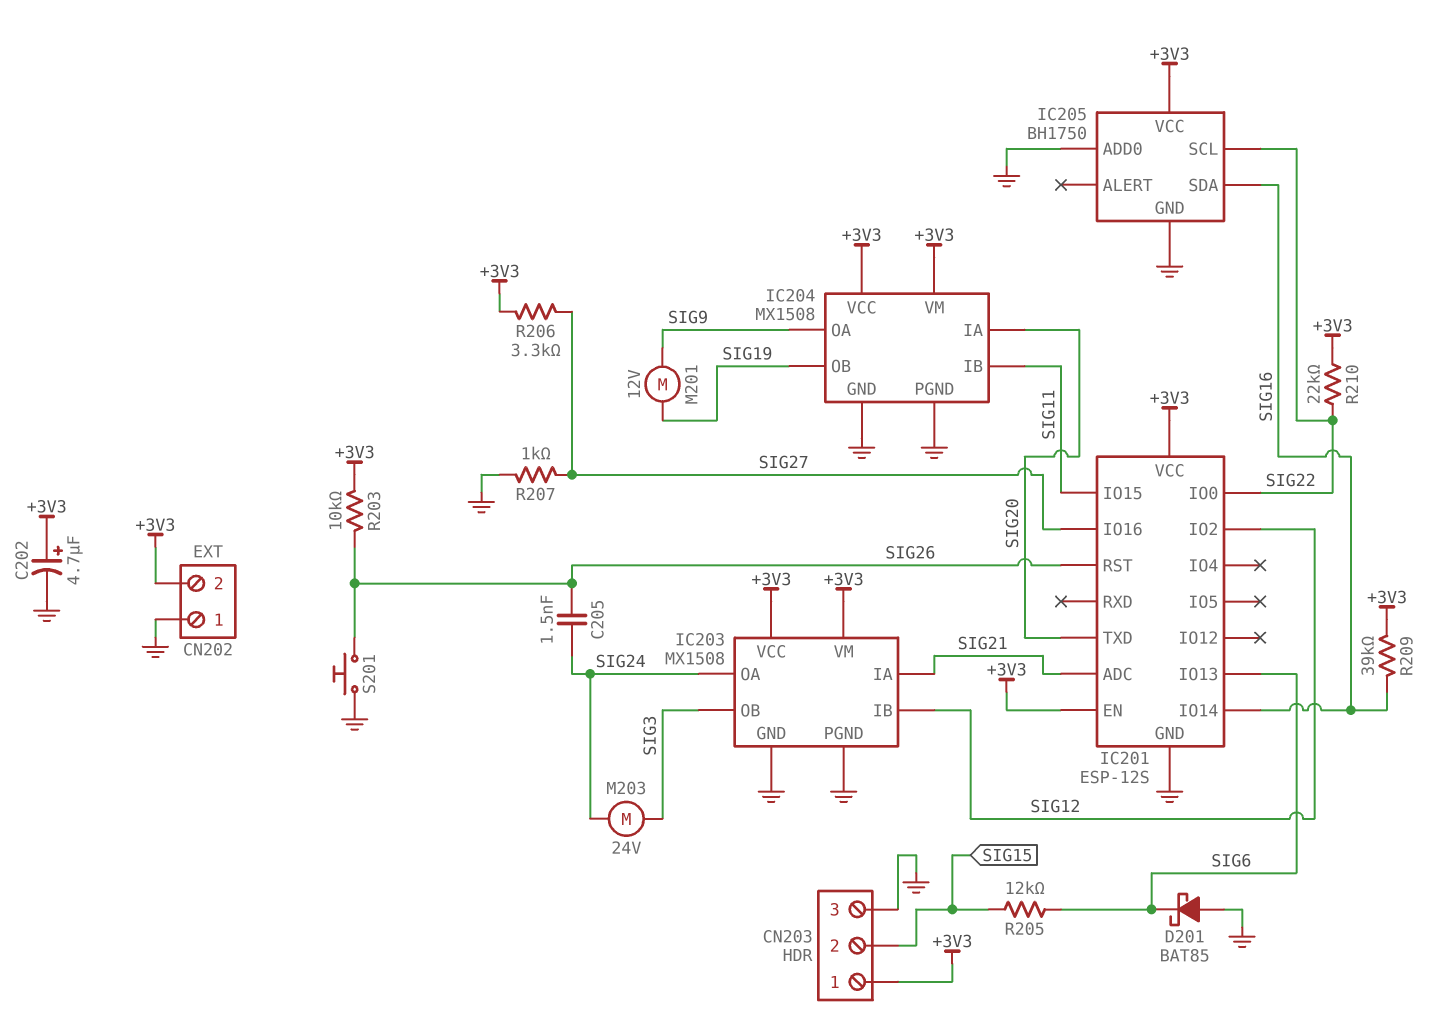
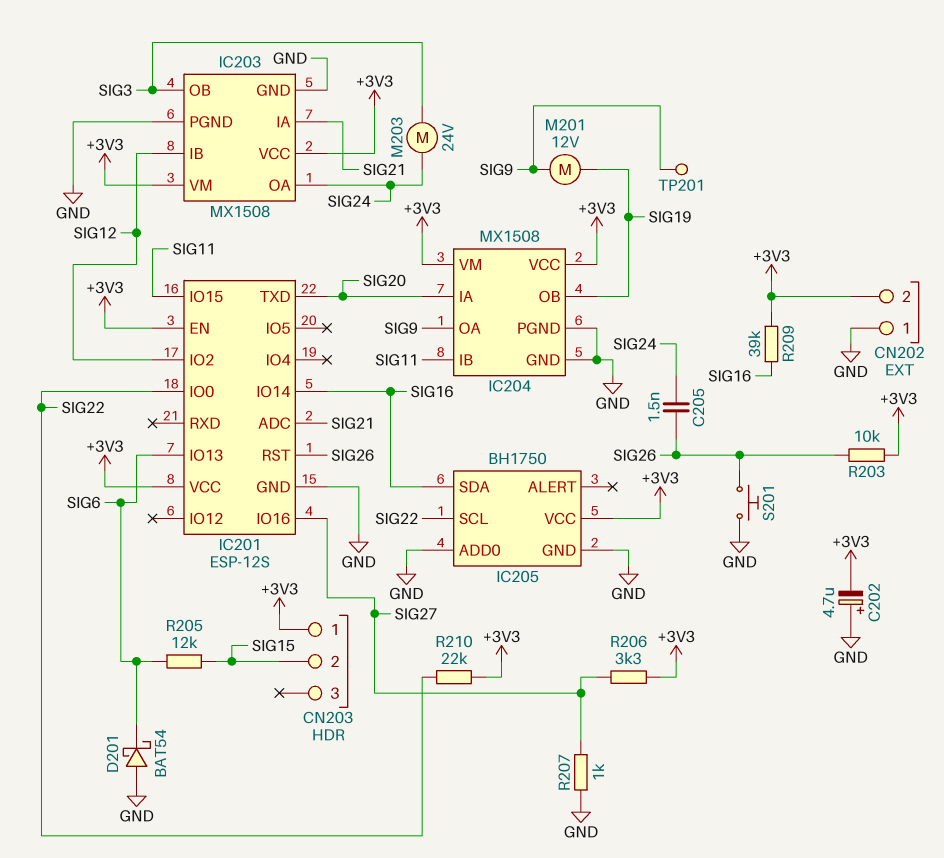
C202: 4.7uF (plus +3V3, minus GND) -> 4.7uF (plus GND, minus +3V3)
CN203 pin 3: GND -> none
D201: schottky BAT85 (A GND, K SIG6) -> schottky BAT54 (A GND, K SIG6)
TP201: none -> test point (SIG9)

